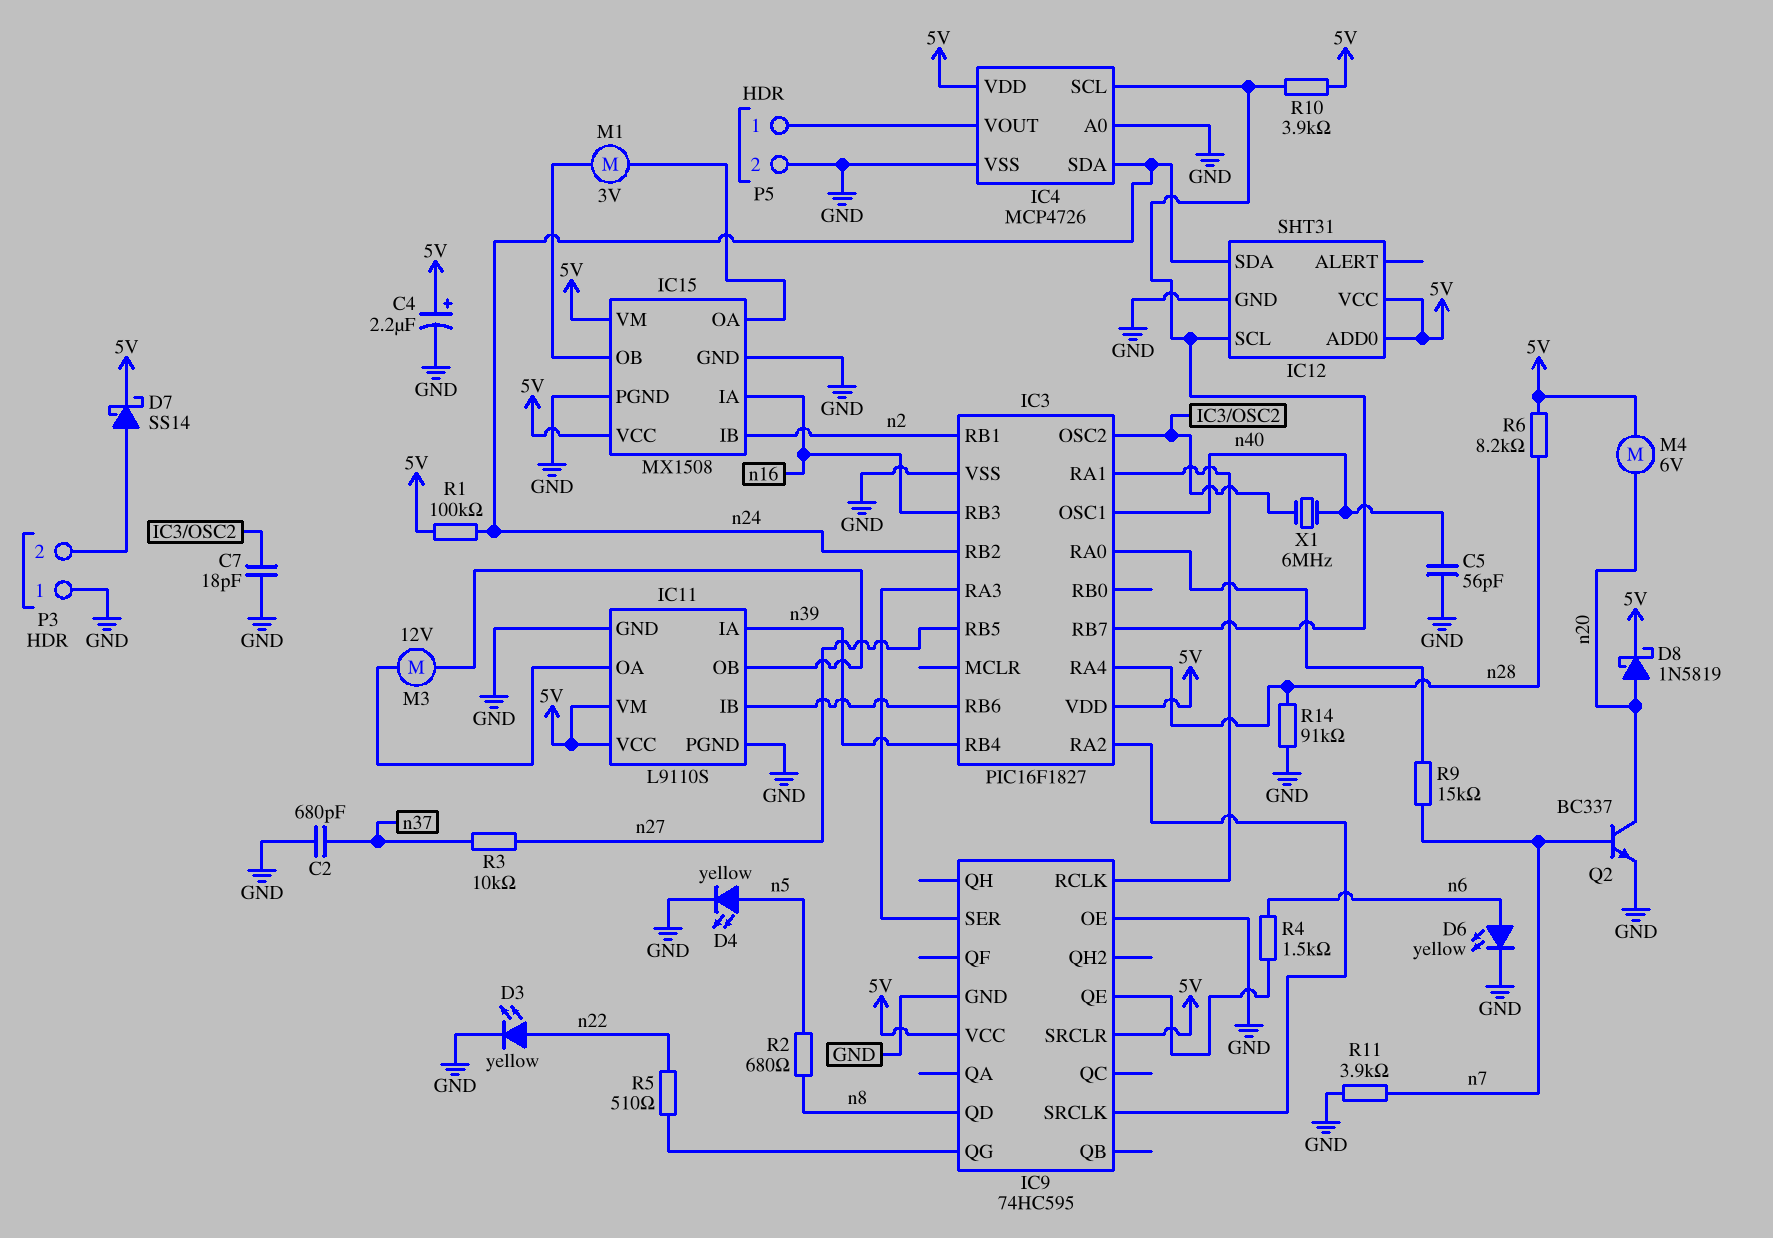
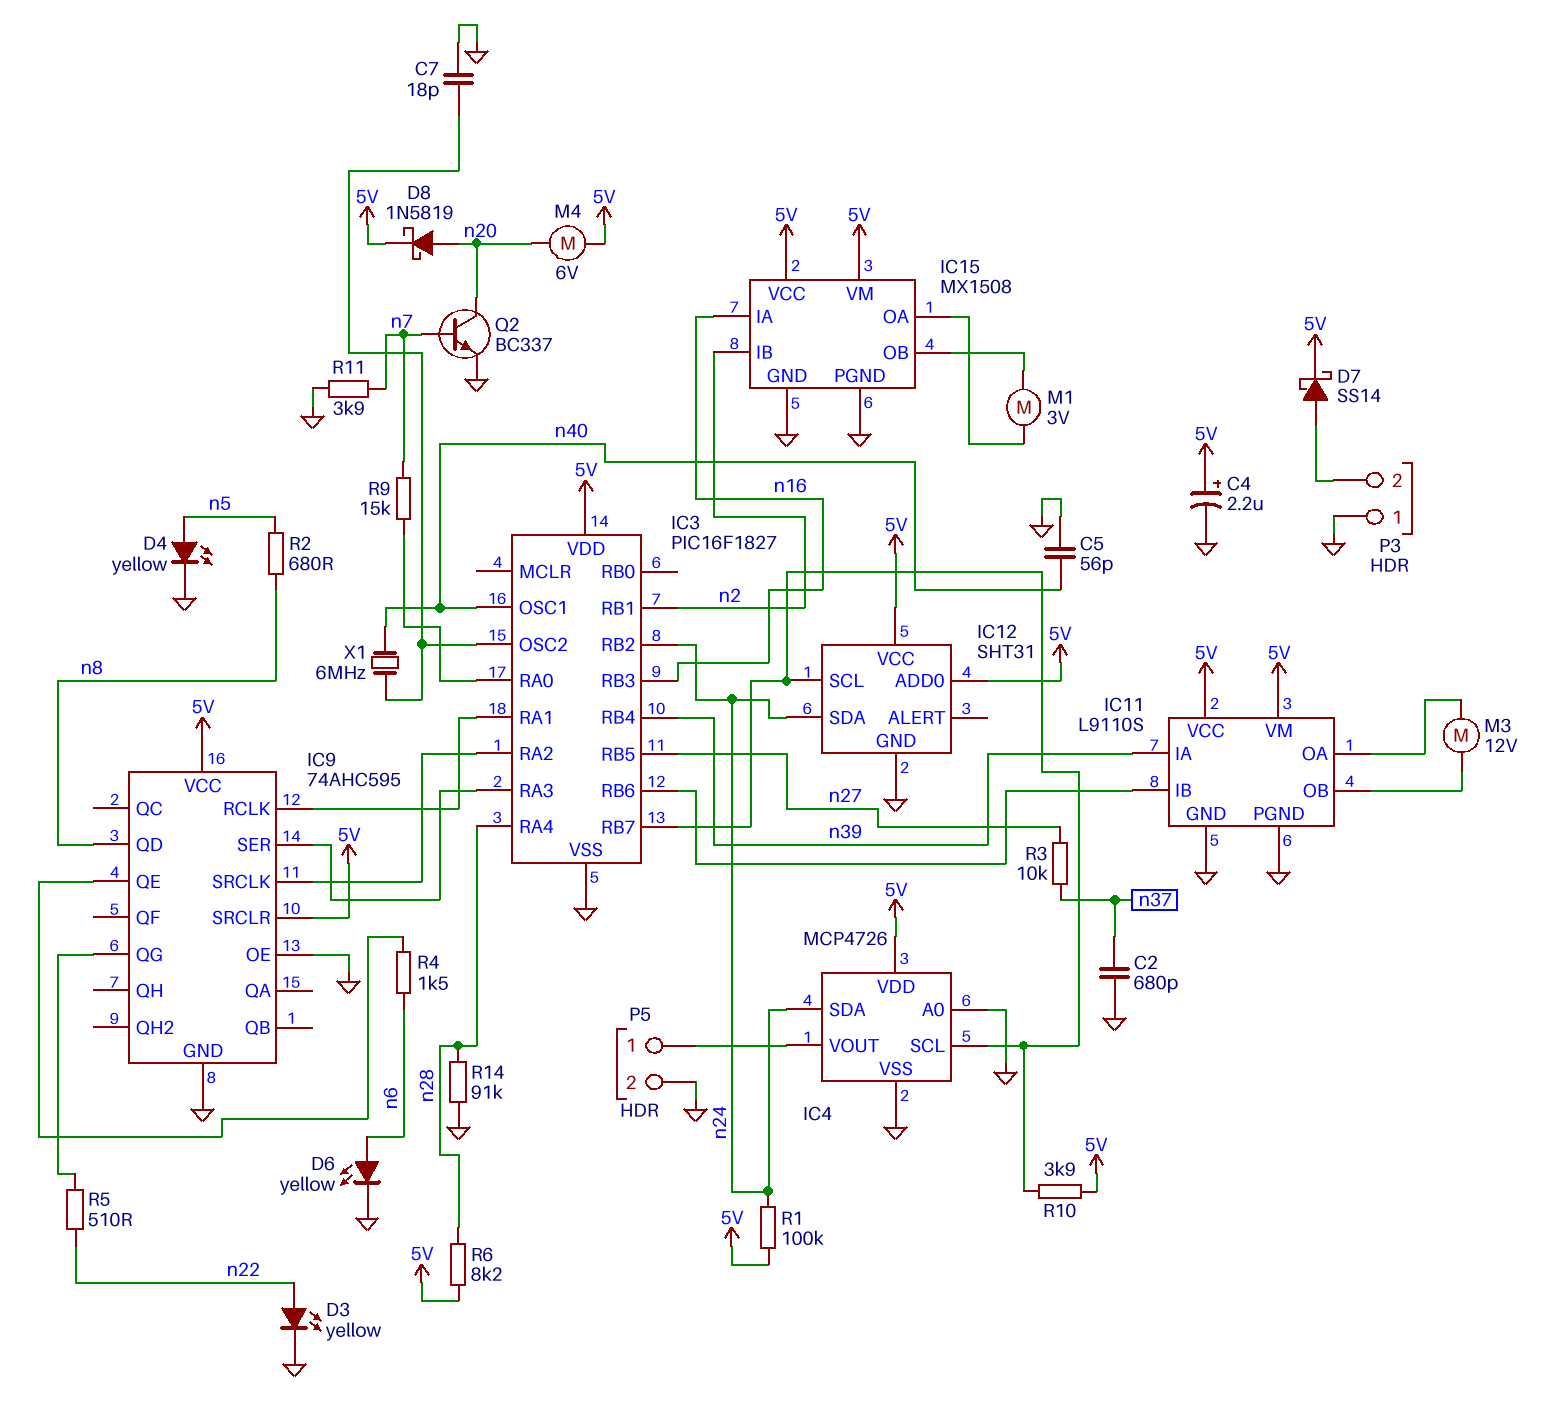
IC9: 74HC595 -> 74AHC595

